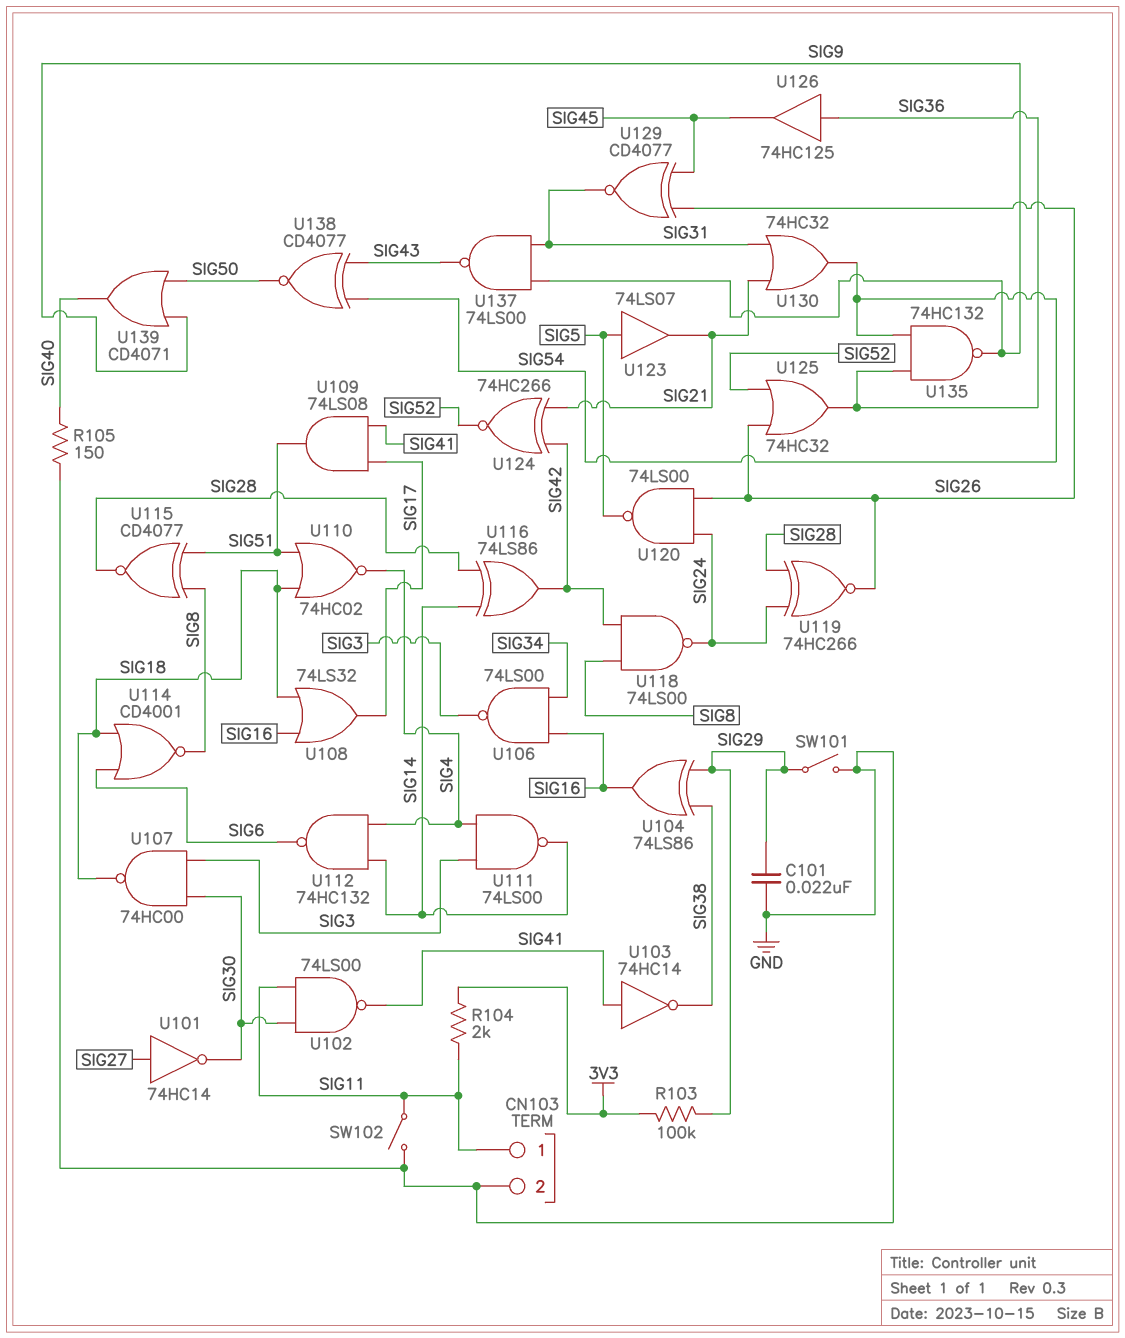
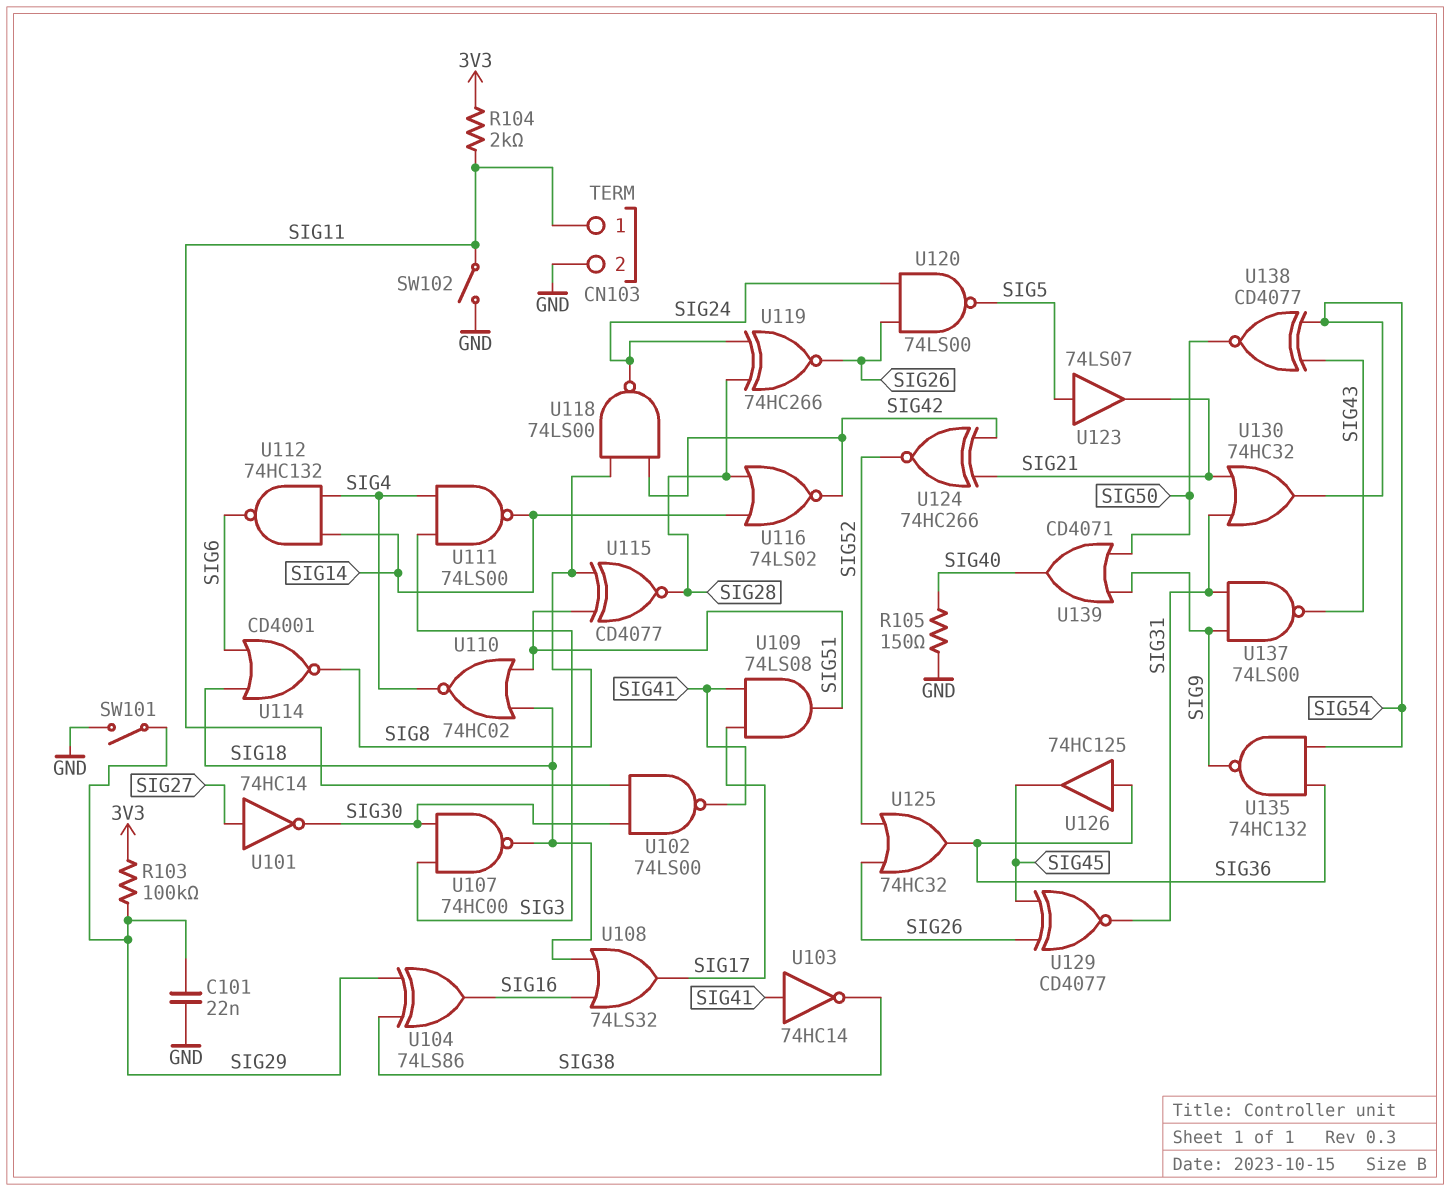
U106: NAND 74LS00 (in SIG16, in SIG34, out SIG3) -> none
U116: XOR 74LS86 (in SIG14, in SIG28, out SIG42) -> NOR 74LS02 (in SIG14, in SIG28, out SIG42)

